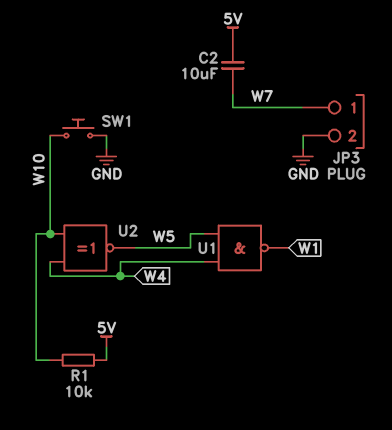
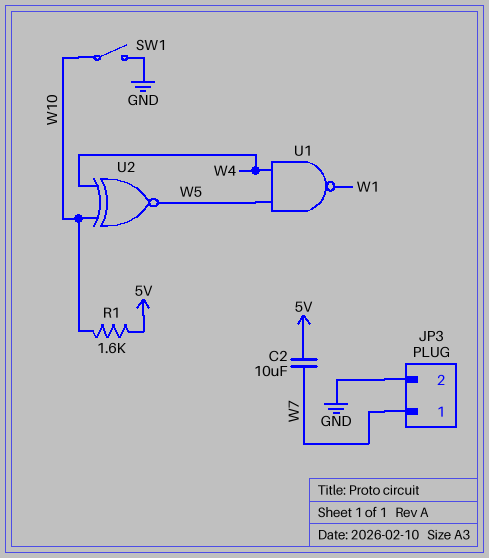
R1: 10k (5V, W10) -> 1.6k (5V, W10)
SW1: button (GND, W10) -> switch (GND, W10)

